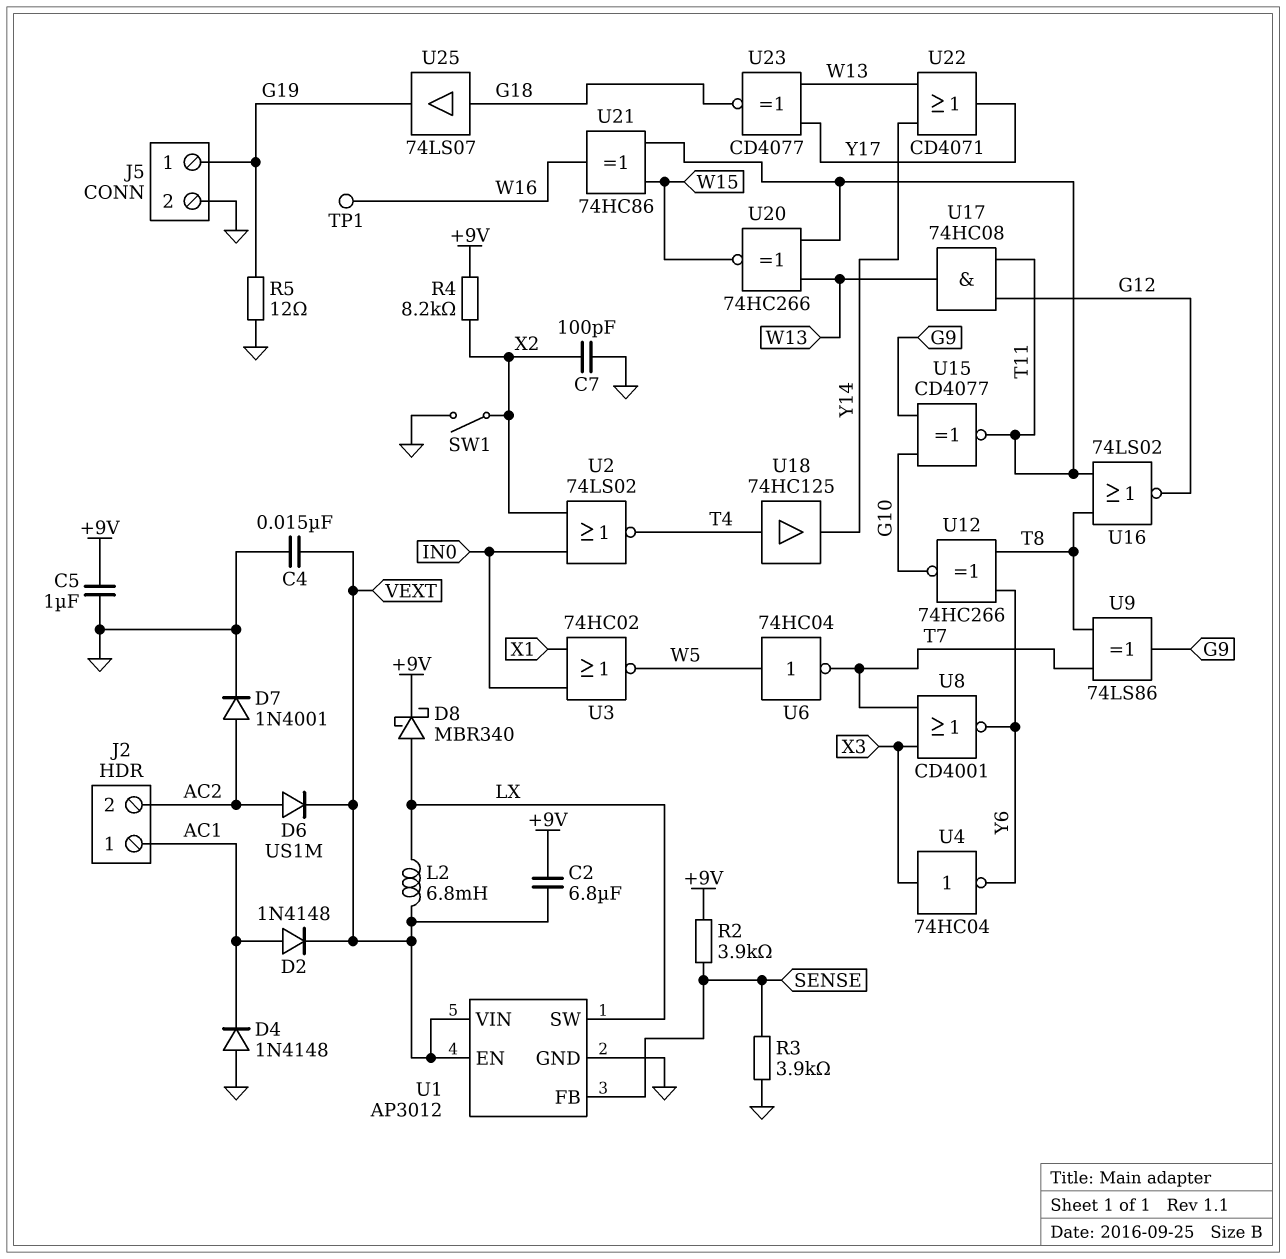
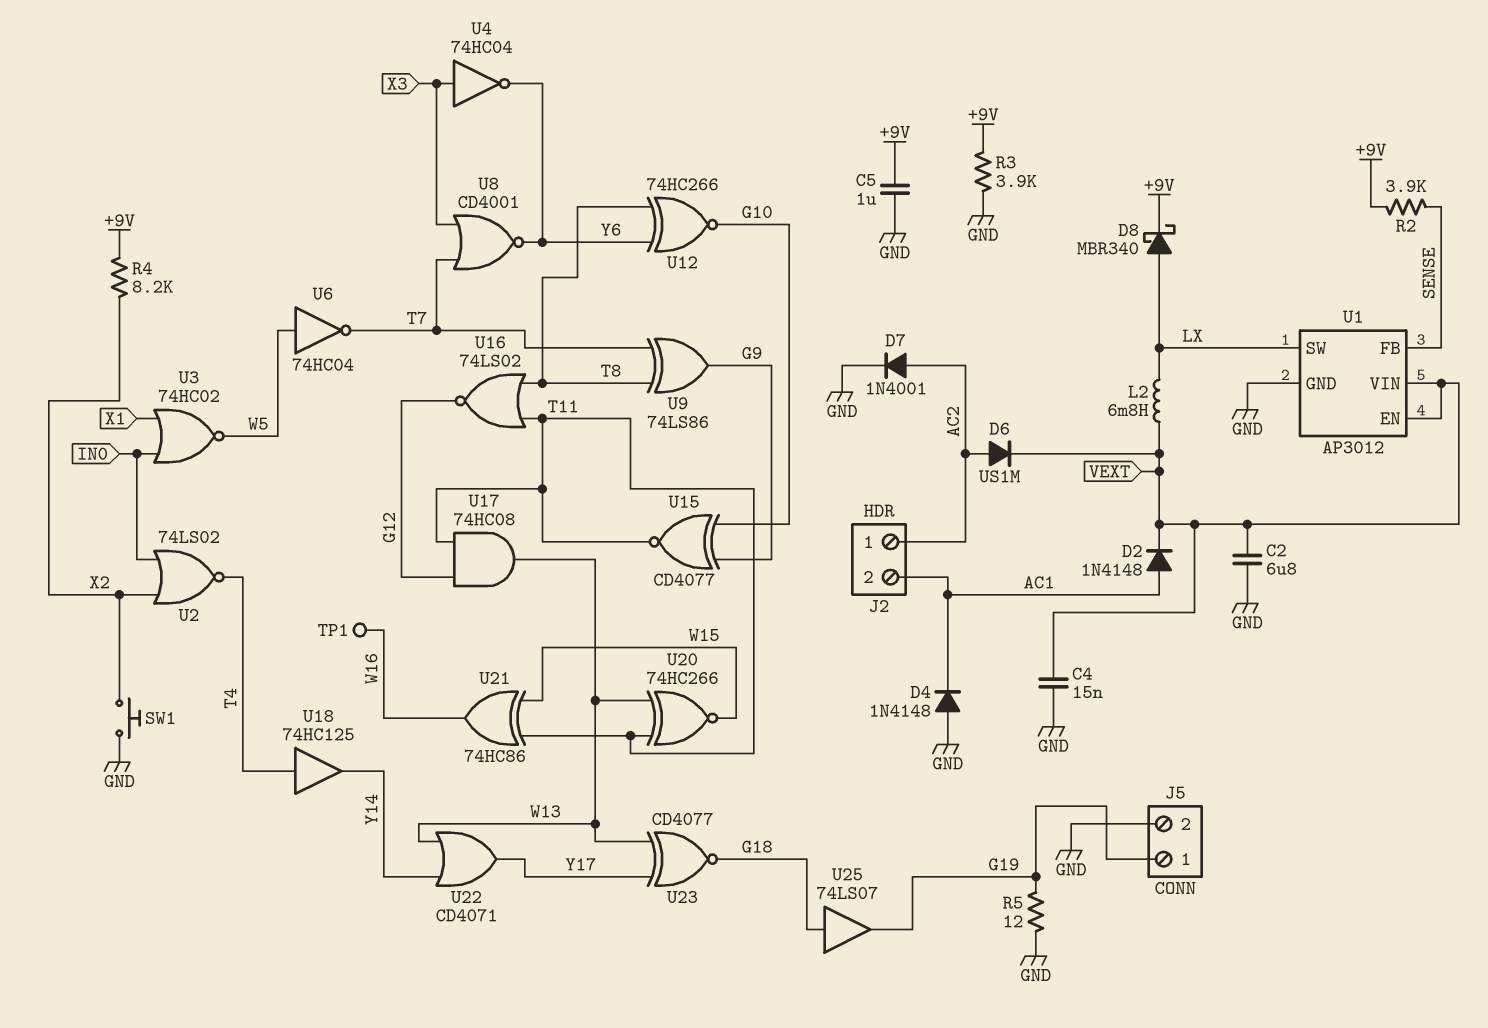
C2: 6.8uF (+9V, VEXT) -> 6.8uF (GND, VEXT)
C7: 100pF (GND, X2) -> none
J2 pin 1: AC1 -> AC2
J2 pin 2: AC2 -> AC1
R3: 3.9k (GND, SENSE) -> 3.9k (+9V, GND)
SW1: switch (GND, X2) -> button (GND, X2)

